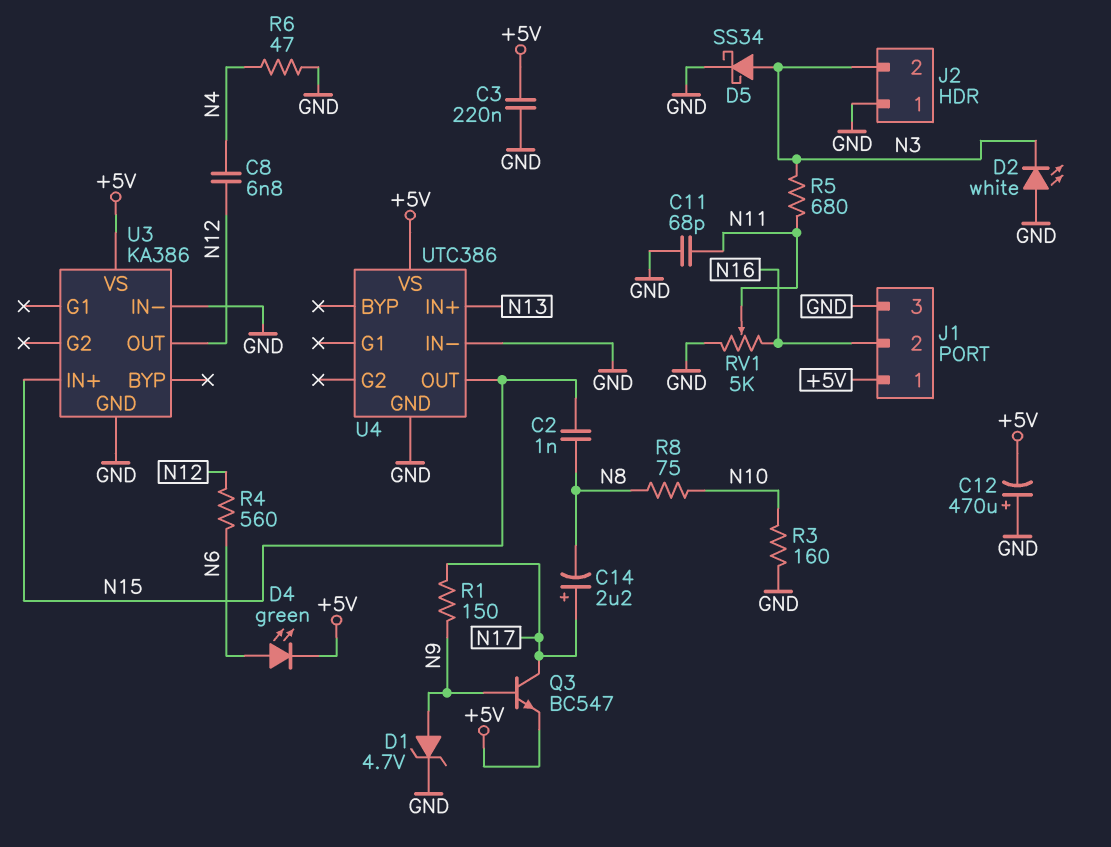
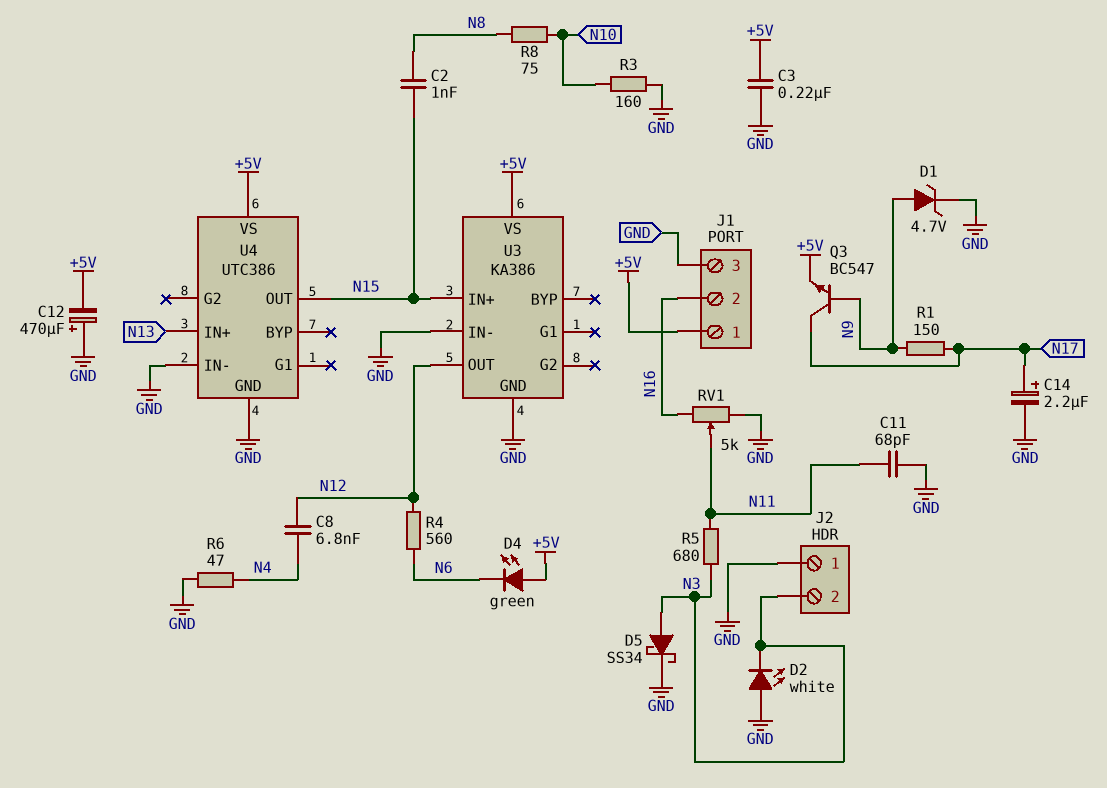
C14: 2.2uF (plus N17, minus N8) -> 2.2uF (plus N17, minus GND)
D4: LED green (A N6, K +5V) -> LED green (A +5V, K N6)

